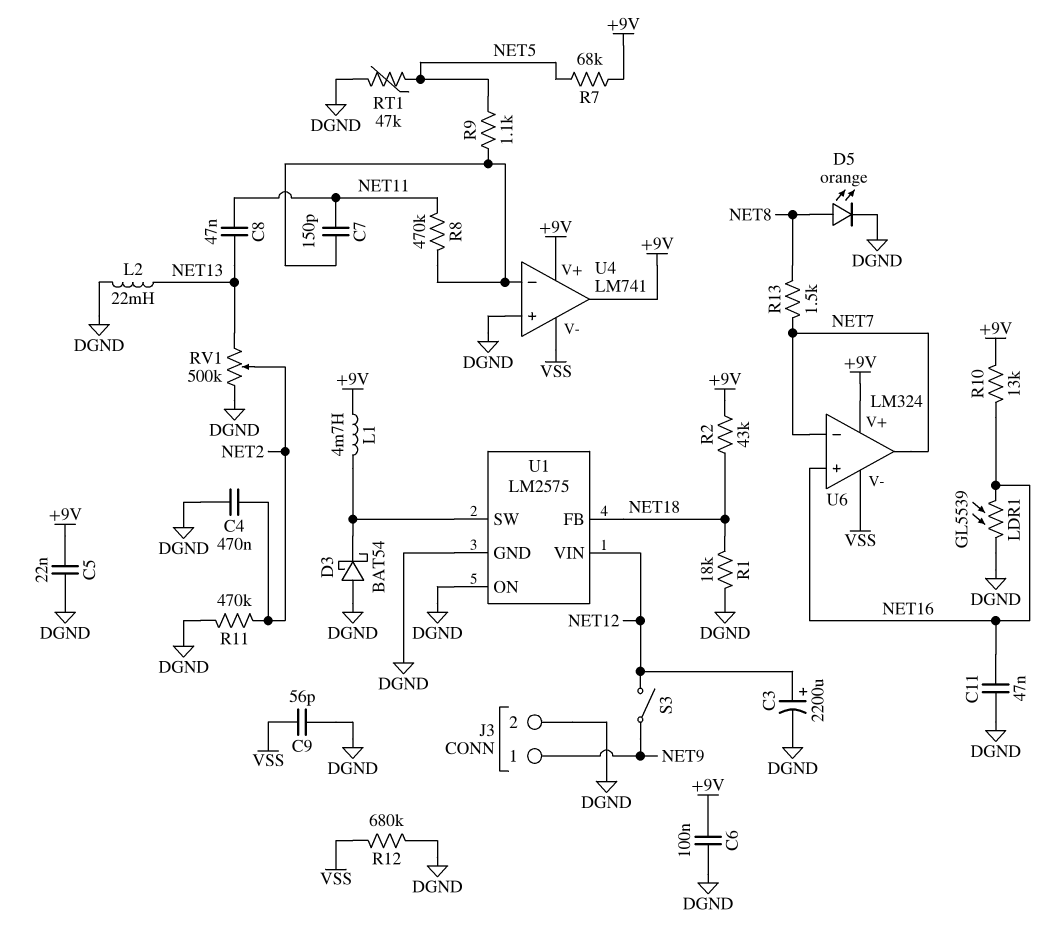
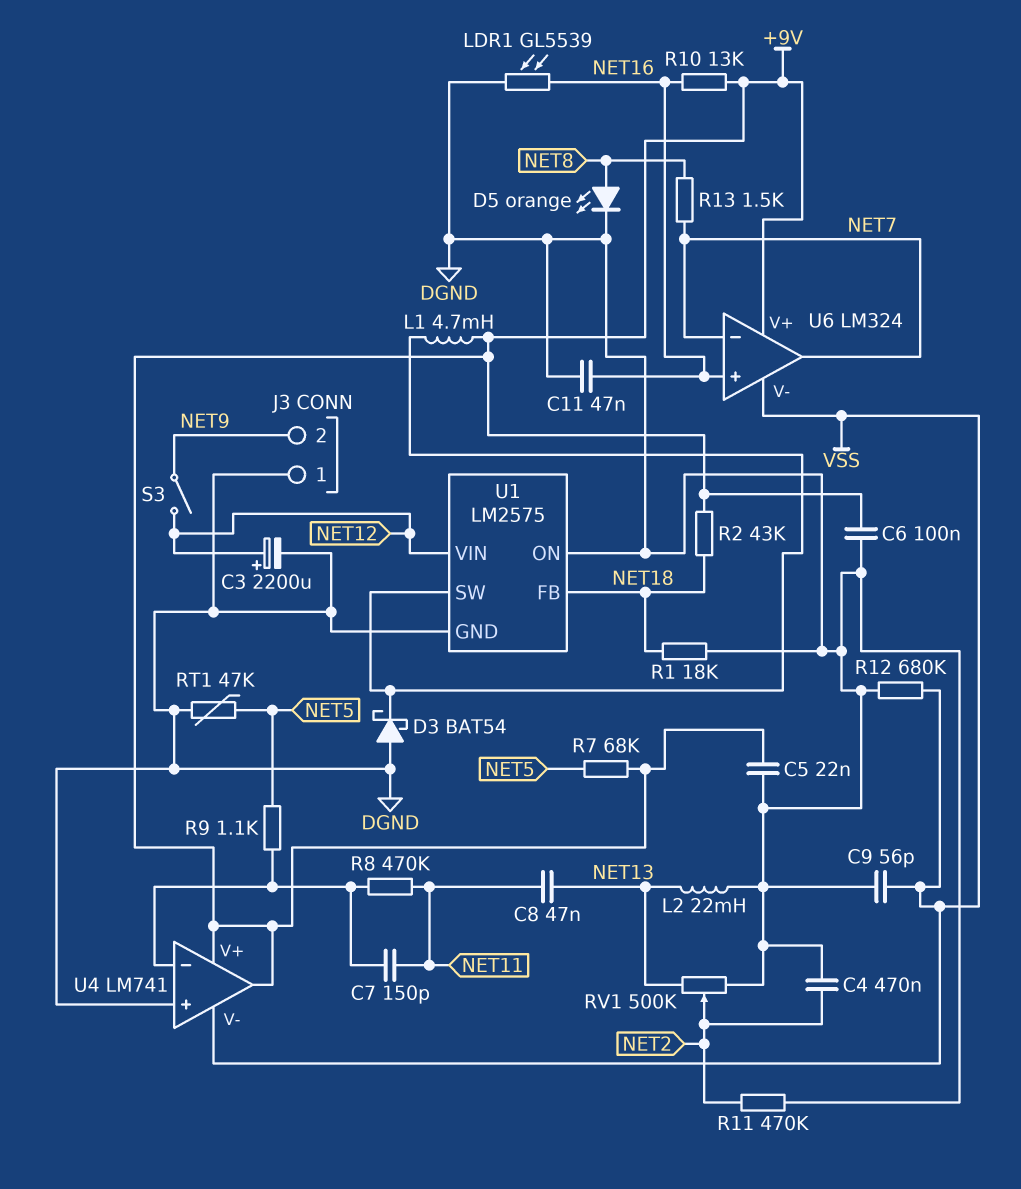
J3 pin 1: NET9 -> DGND
J3 pin 2: DGND -> NET9

